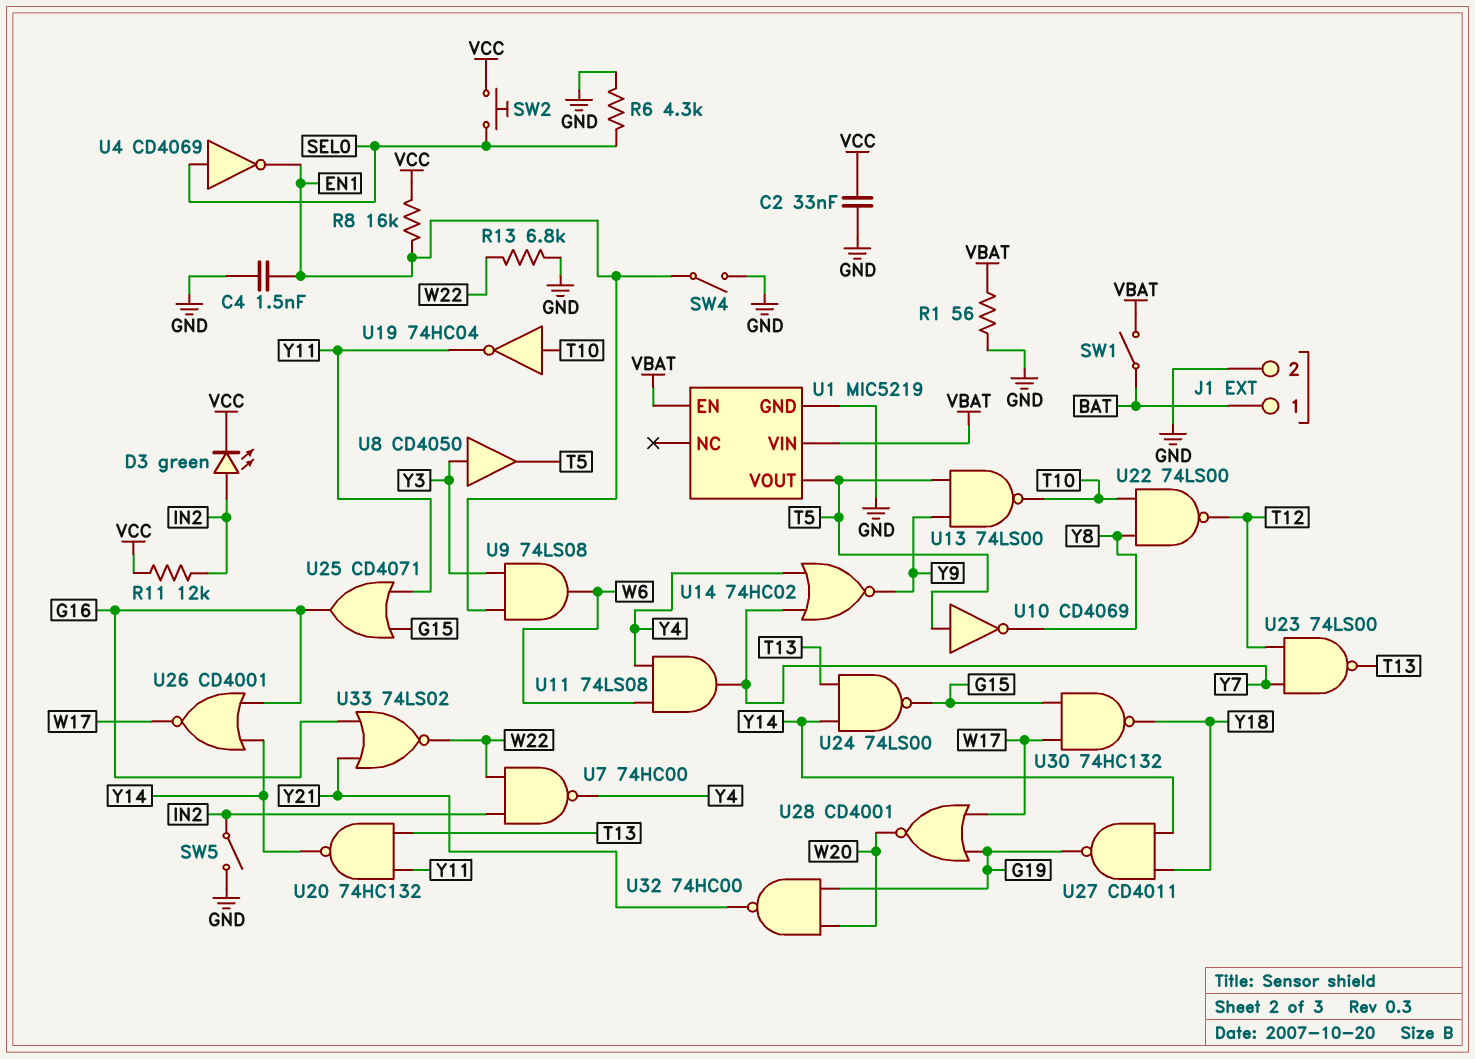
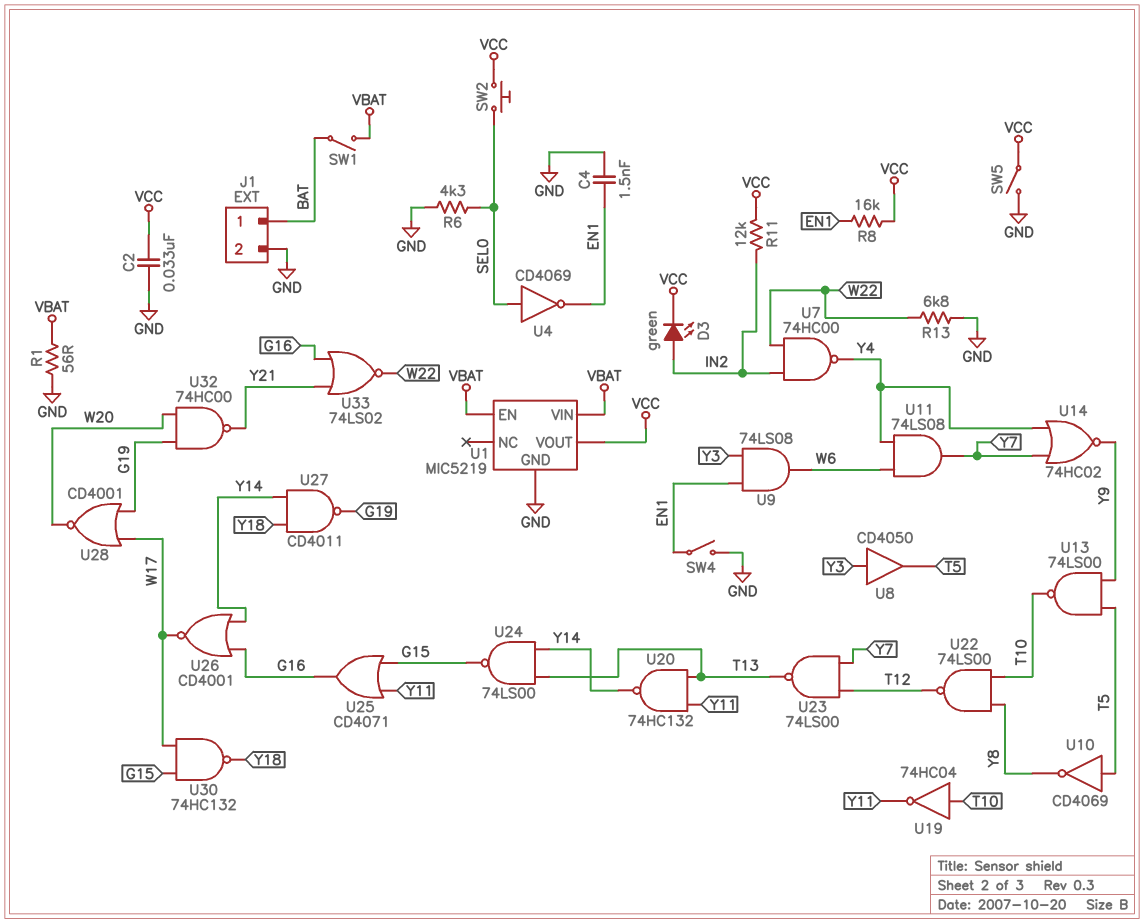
SW5: switch (GND, IN2) -> switch (GND, VCC)
U1 pin VOUT: T5 -> VCC

